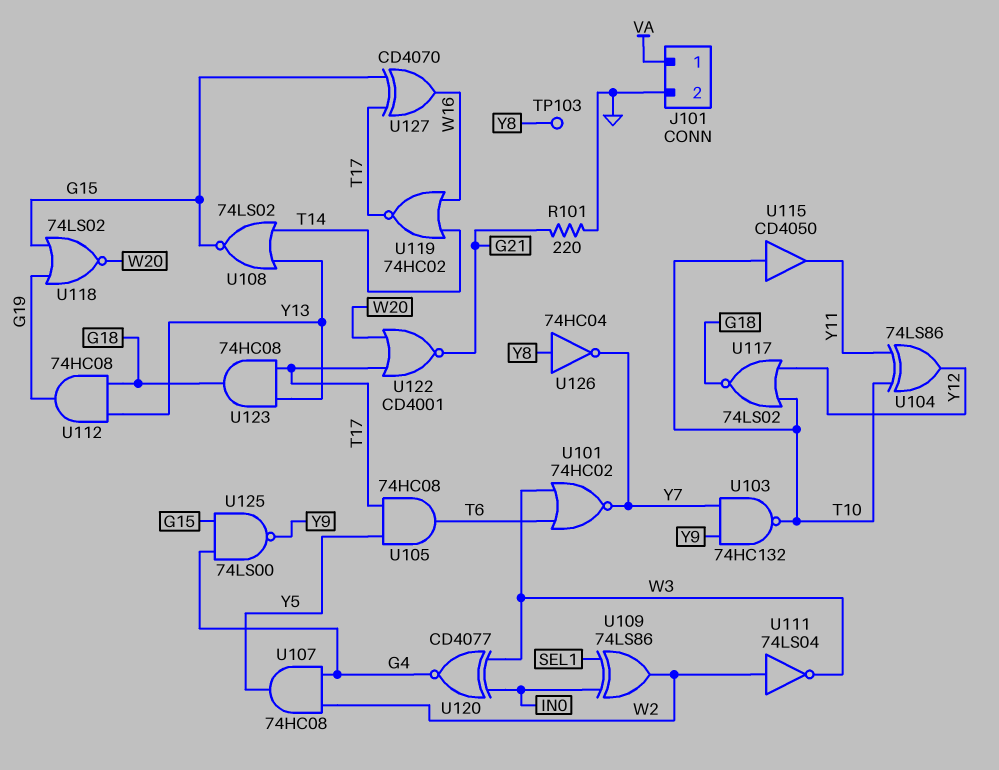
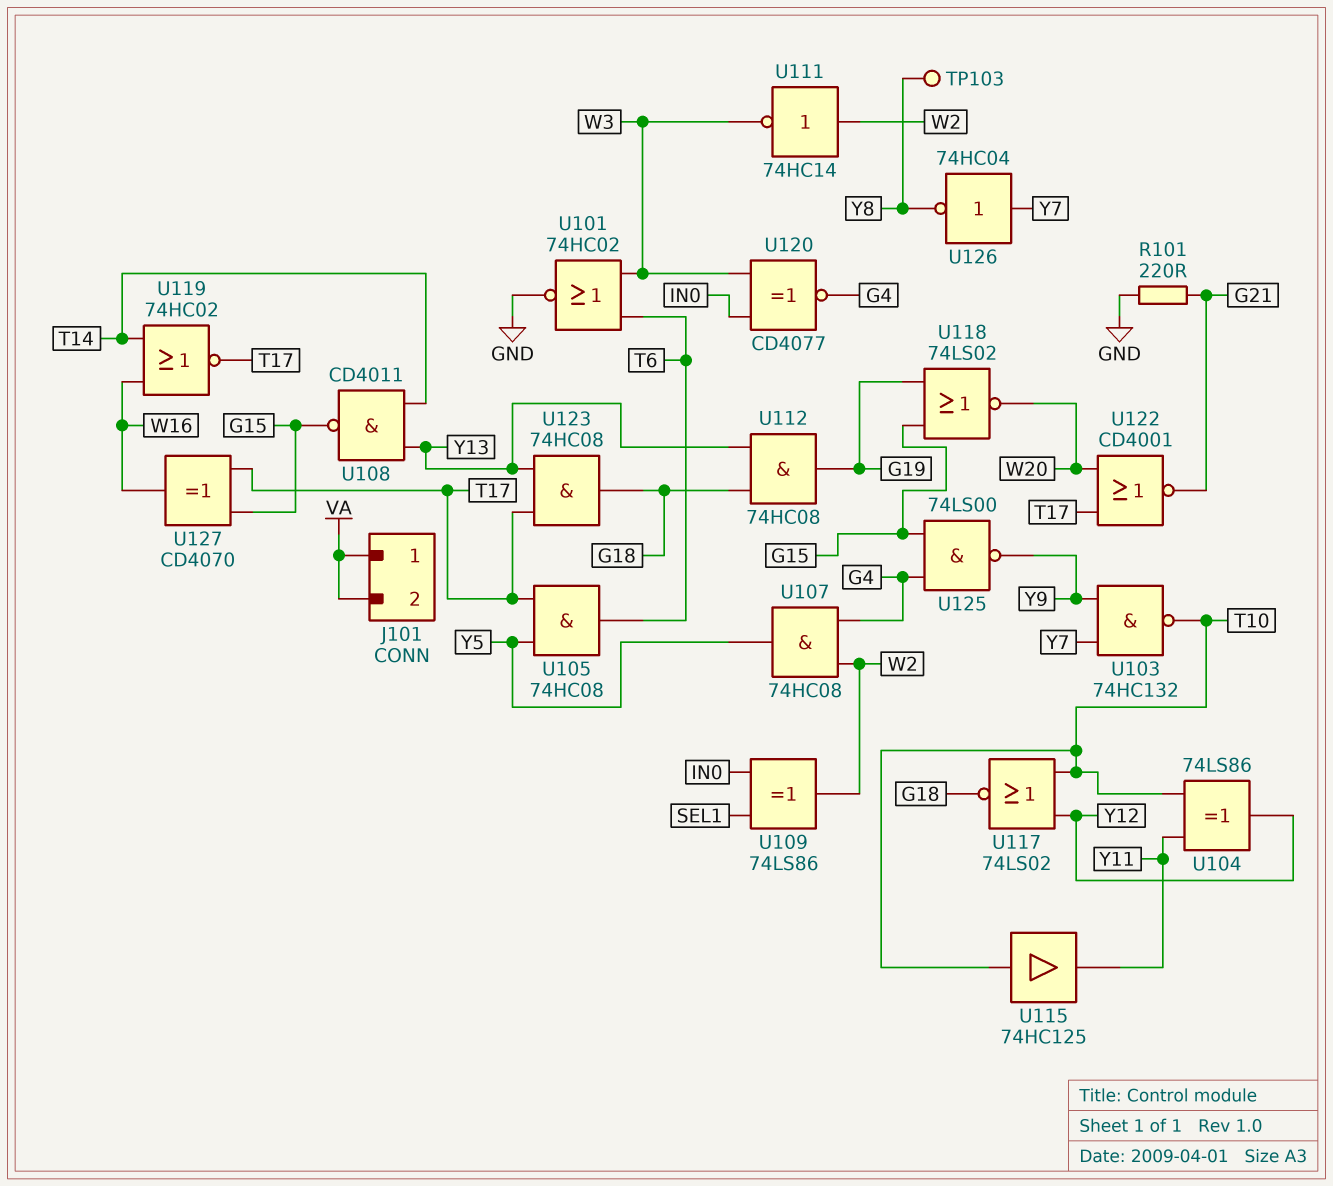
J101 pin 2: GND -> VA
U101: NOR 74HC02 (in T6, in W3, out Y7) -> NOR 74HC02 (in T6, in W3, out GND)
U108: NOR 74LS02 (in T14, in Y13, out G15) -> NAND CD4011 (in T14, in Y13, out G15)
U111: NOT 74LS04 (in W2, out W3) -> NOT 74HC14 (in W2, out W3)
U115: buffer CD4050 (in T10, out Y11) -> buffer 74HC125 (in T10, out Y11)
U126: NOT 74HC04 (in Y8, out Y7) -> NOT 74HC04 (in Y7, out Y8)

